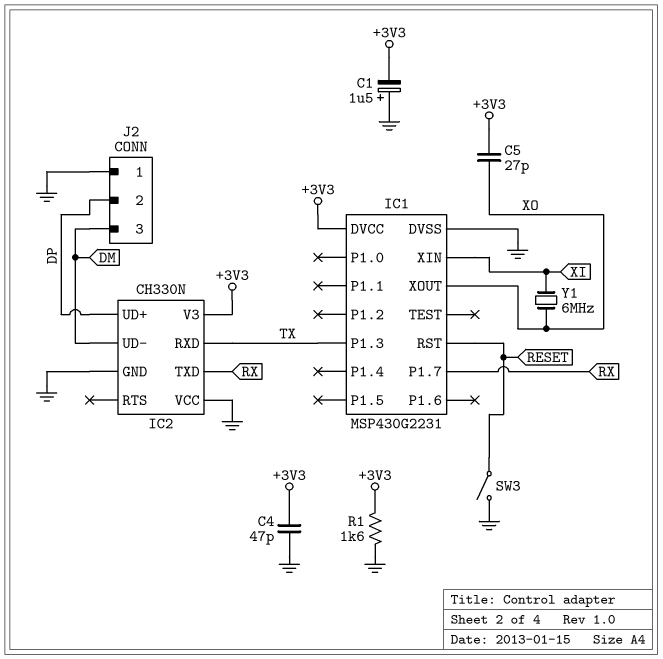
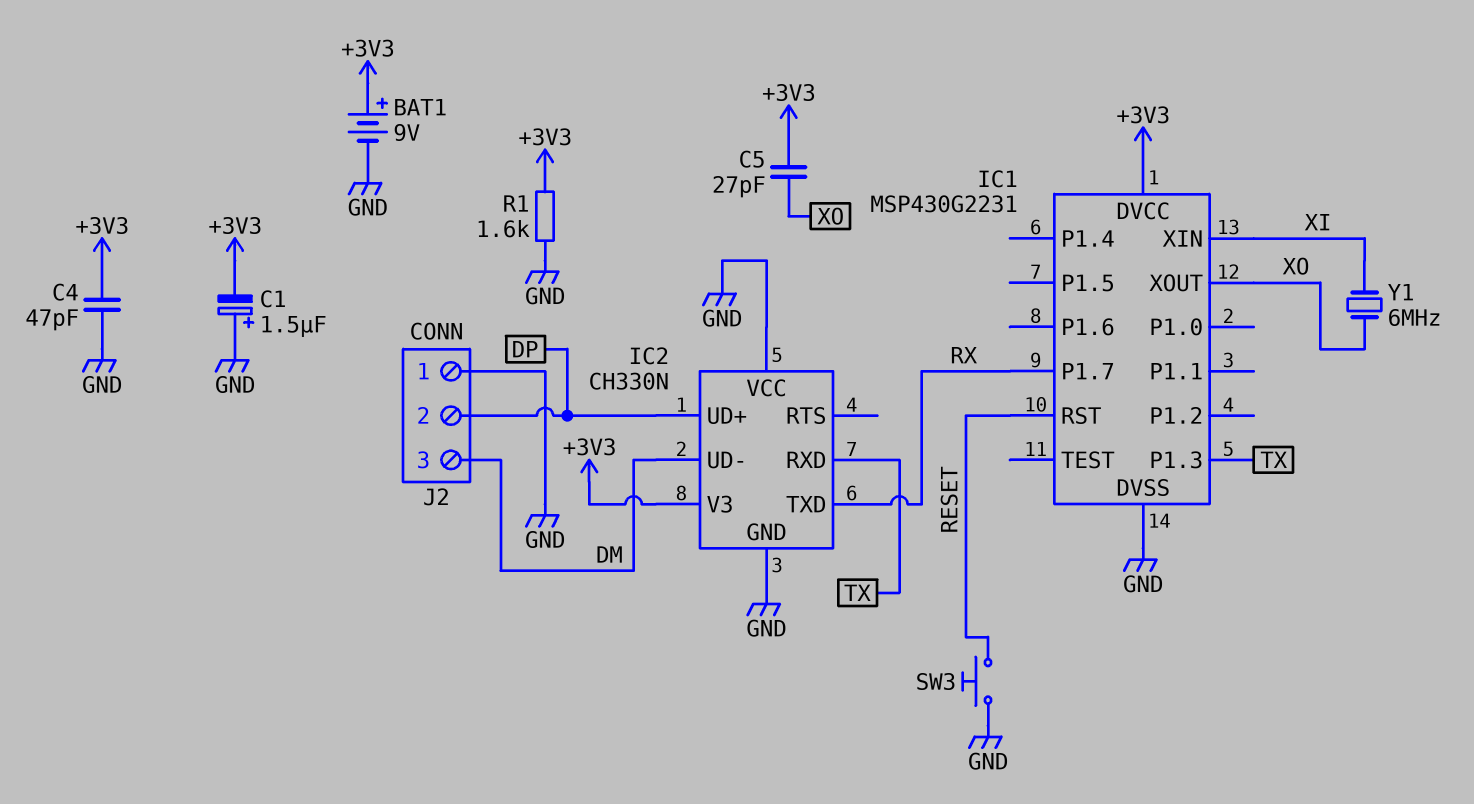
BAT1: none -> 9V (plus +3V3, minus GND)
SW3: switch (GND, RESET) -> button (GND, RESET)

